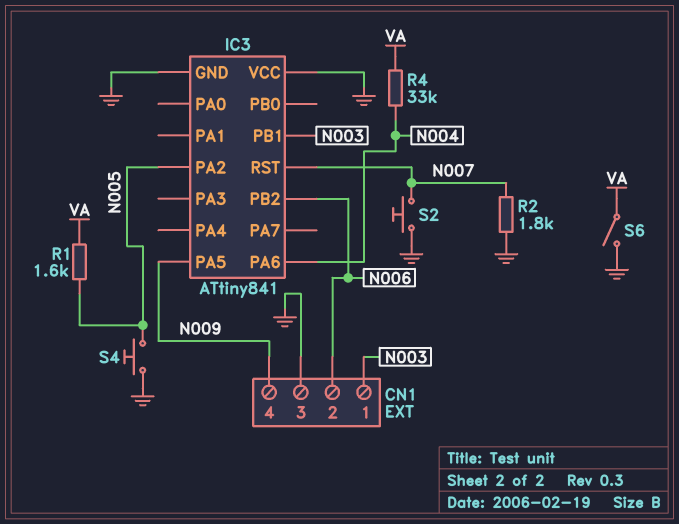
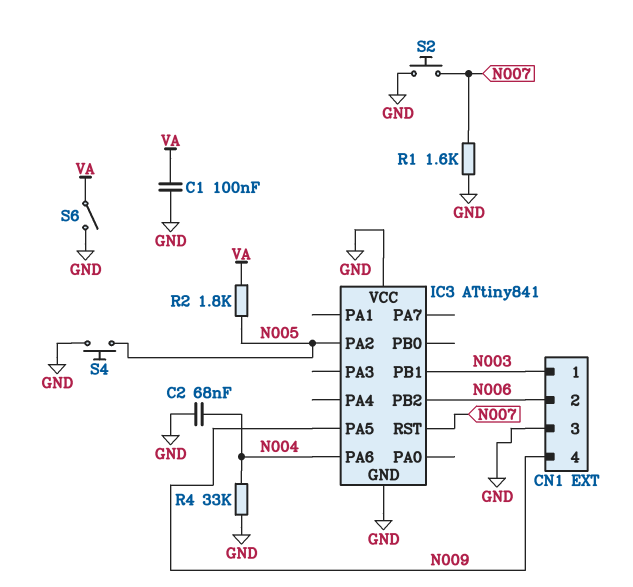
C1: none -> 100nF (GND, VA)
C2: none -> 68nF (GND, N004)
R1: 1.6k (N005, VA) -> 1.6k (GND, N007)
R2: 1.8k (GND, N007) -> 1.8k (N005, VA)
R4: 33k (N004, VA) -> 33k (GND, N004)

